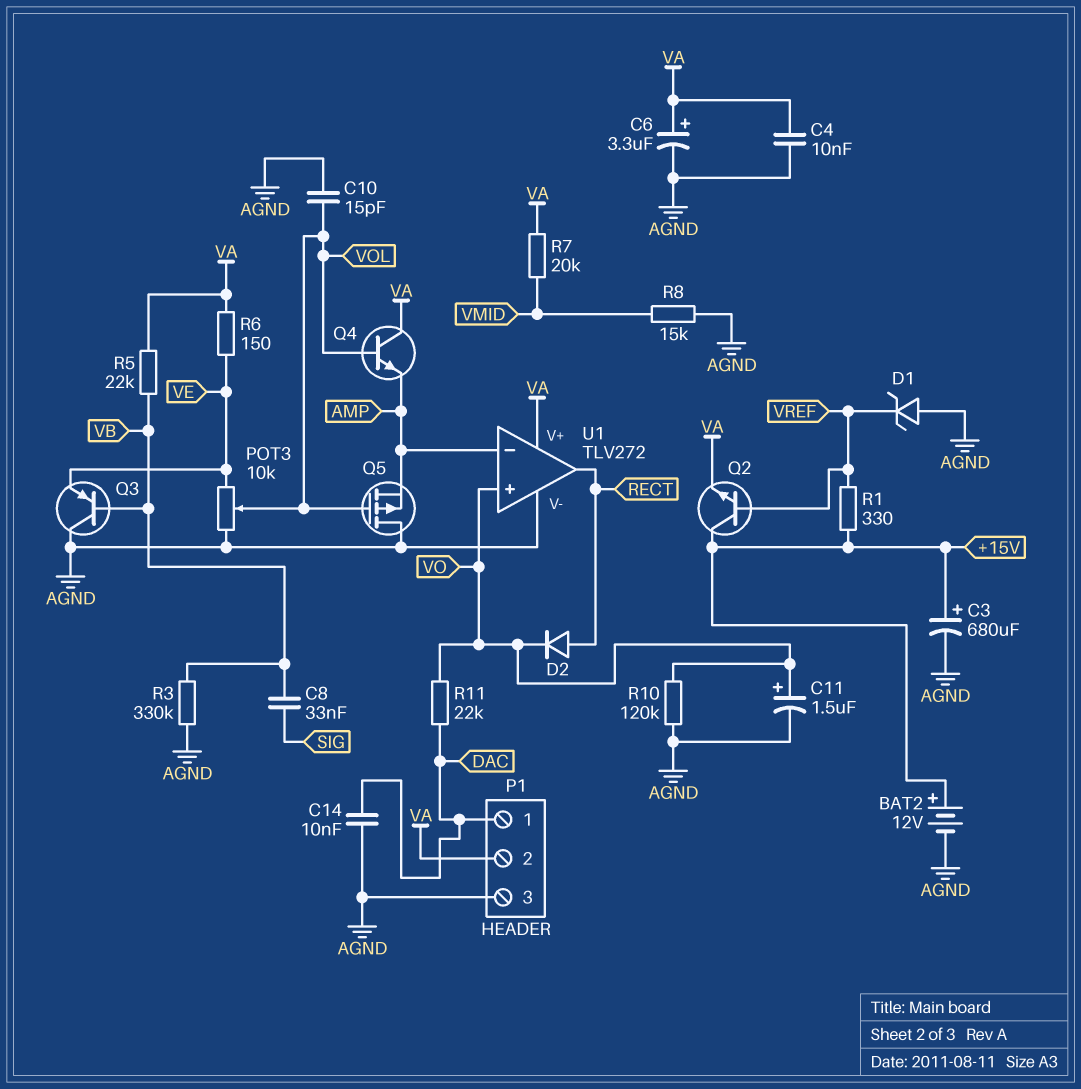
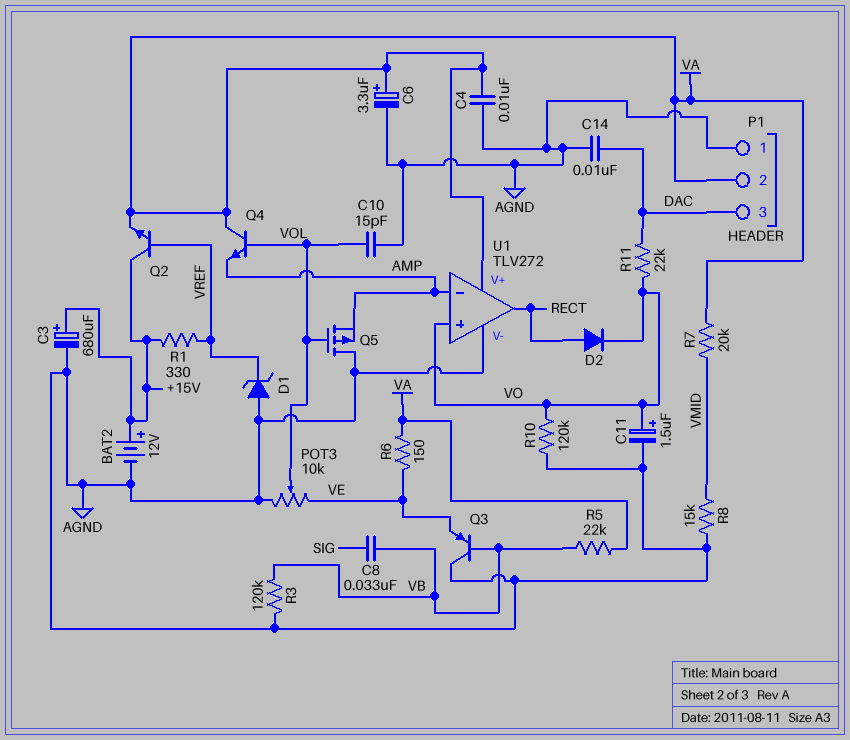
P1 pin 1: DAC -> AGND
P1 pin 3: AGND -> DAC
R3: 330k (AGND, VB) -> 120k (AGND, VB)

